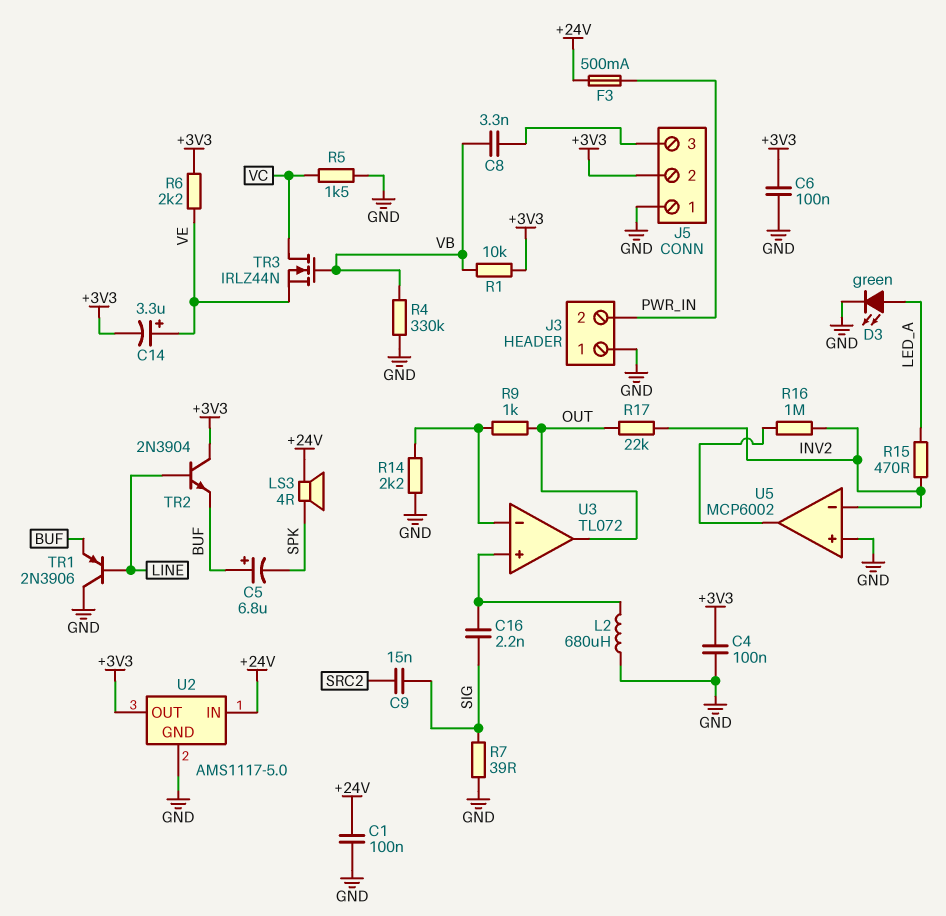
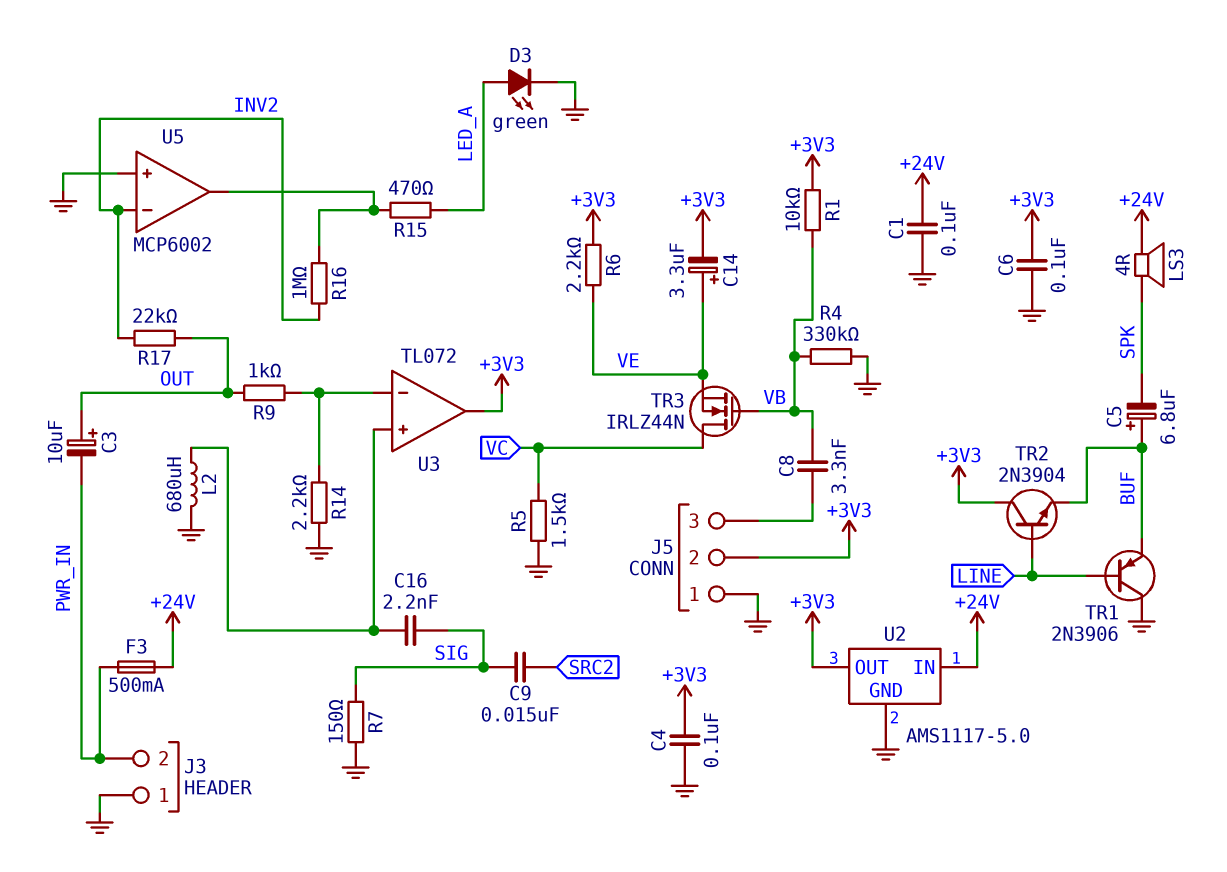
C3: none -> 10uF (plus OUT, minus PWR_IN)
R7: 39 (GND, SIG) -> 150 (GND, SIG)
R15: 470 (INV2, LED_A) -> 470 (LED_A, U5/out)
U3 pin out: OUT -> +3V3

